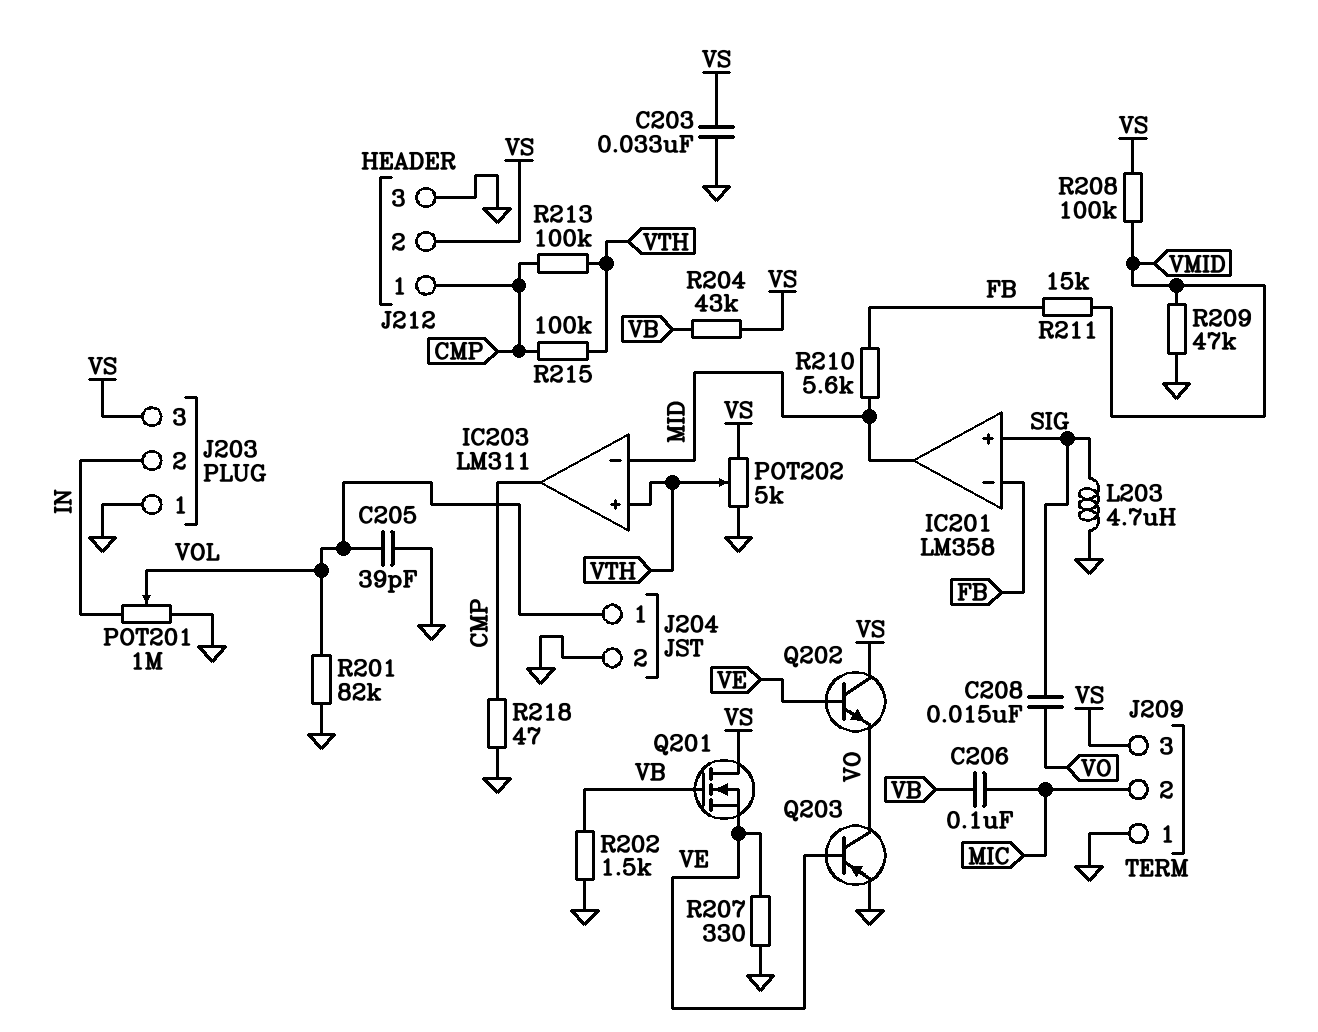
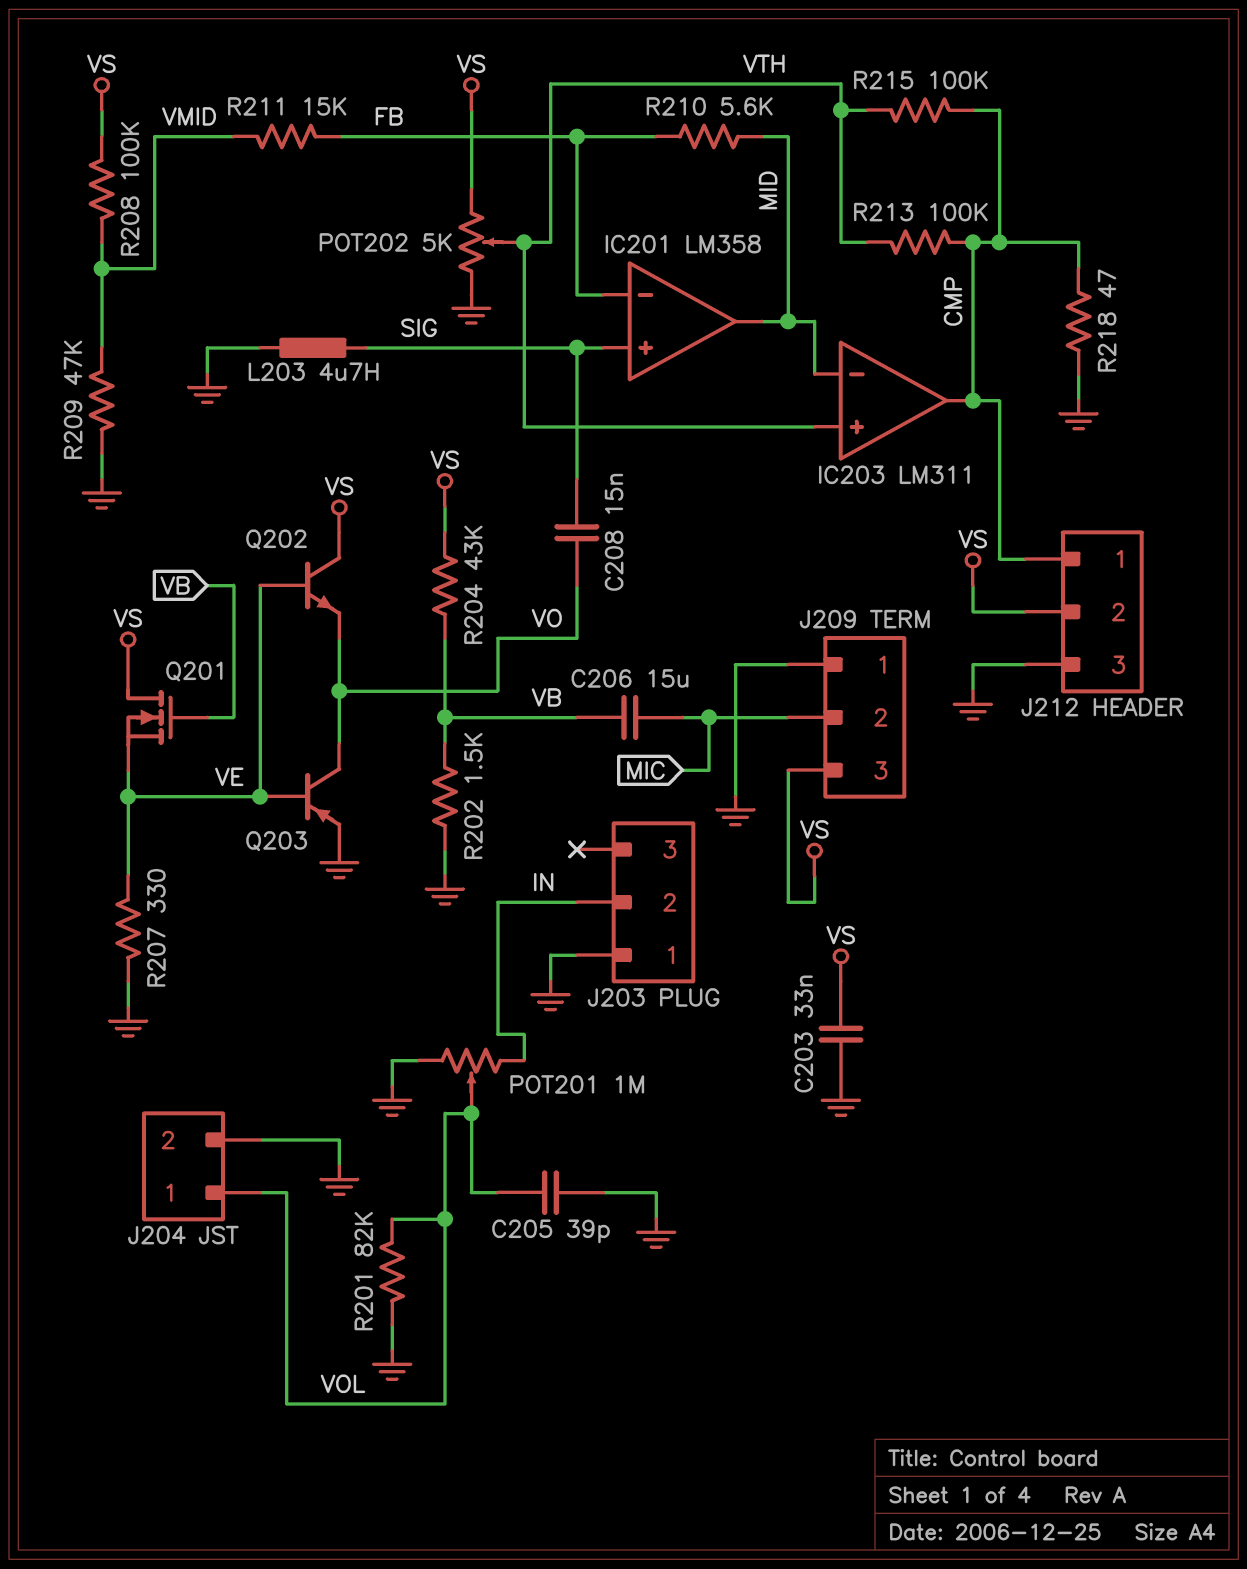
C206: 100nF (MIC, VB) -> 15uF (MIC, VB)
J203 pin 3: VS -> none

